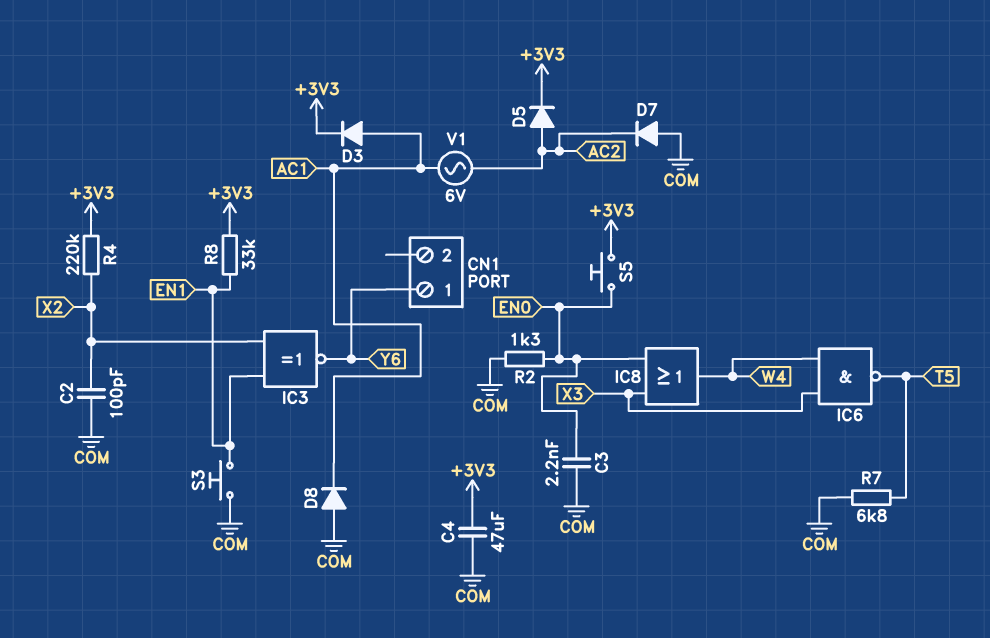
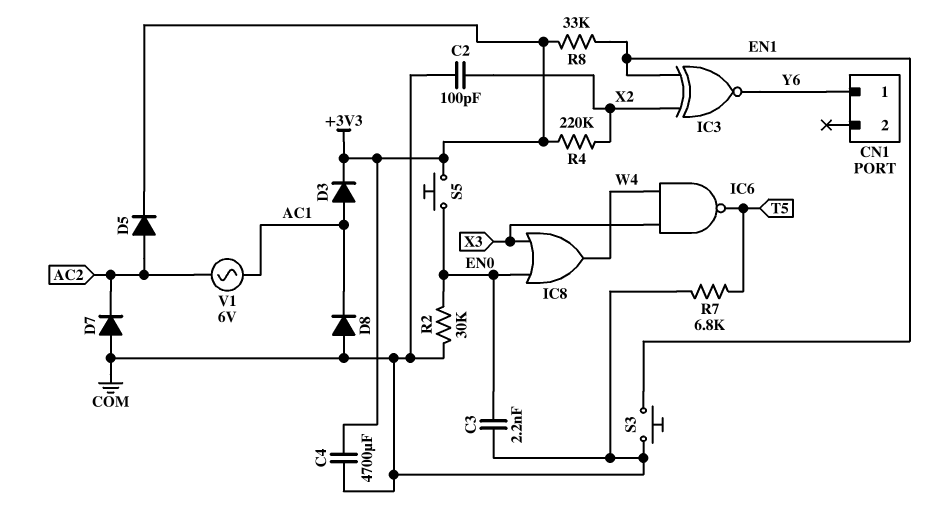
C4: 47uF (+3V3, COM) -> 4700uF (+3V3, COM)
R2: 1.3k (COM, EN0) -> 30k (COM, EN0)

